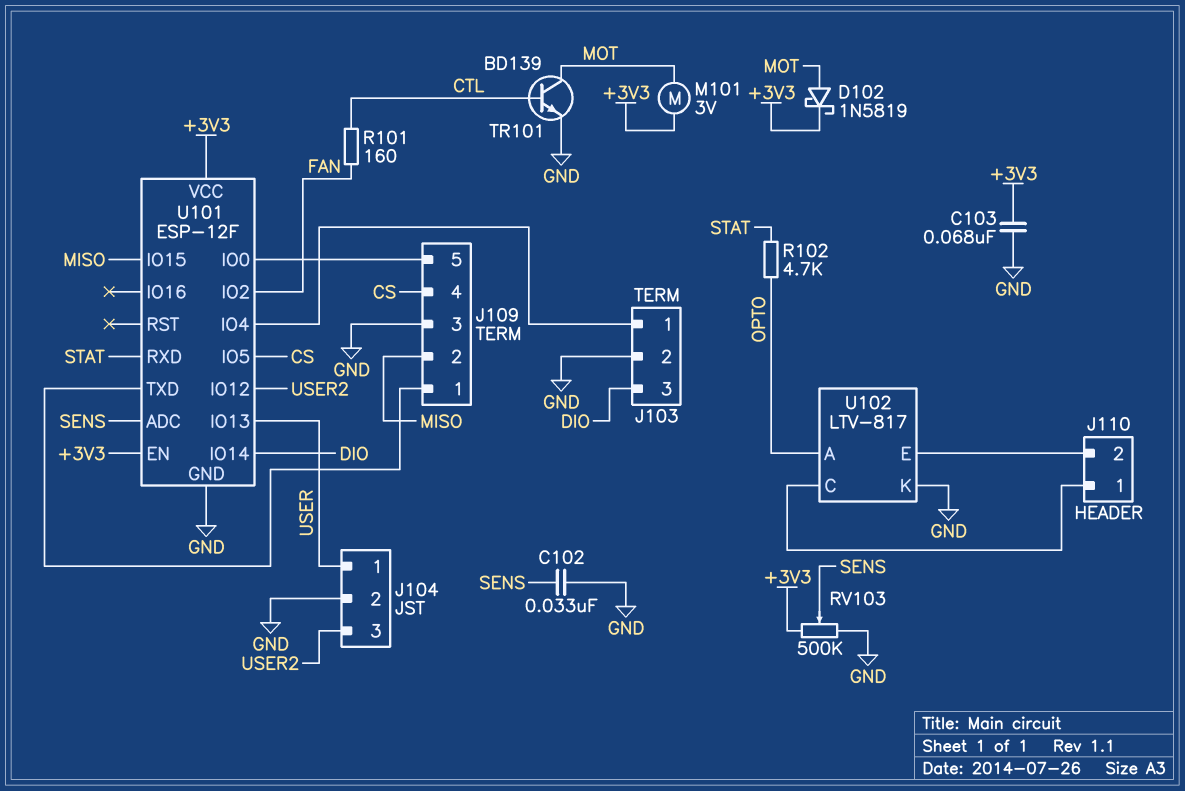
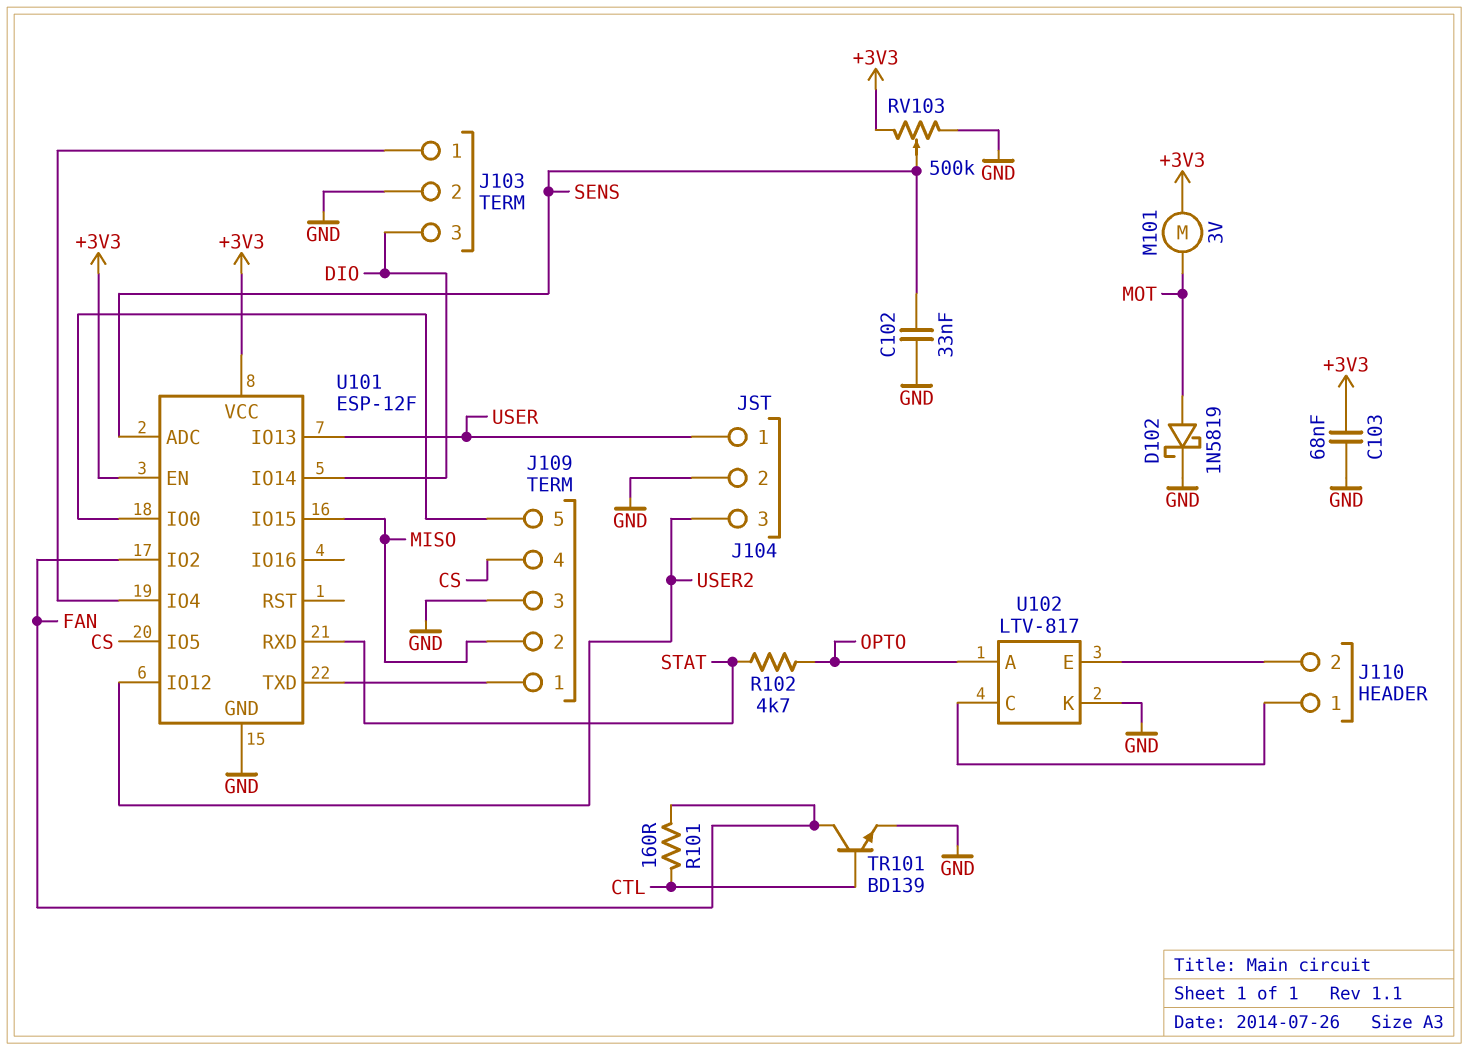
D102: schottky 1N5819 (A MOT, K +3V3) -> schottky 1N5819 (A MOT, K GND)
TR101: NPN BD139 (B CTL, C MOT, E GND) -> NPN BD139 (B CTL, C FAN, E GND)

